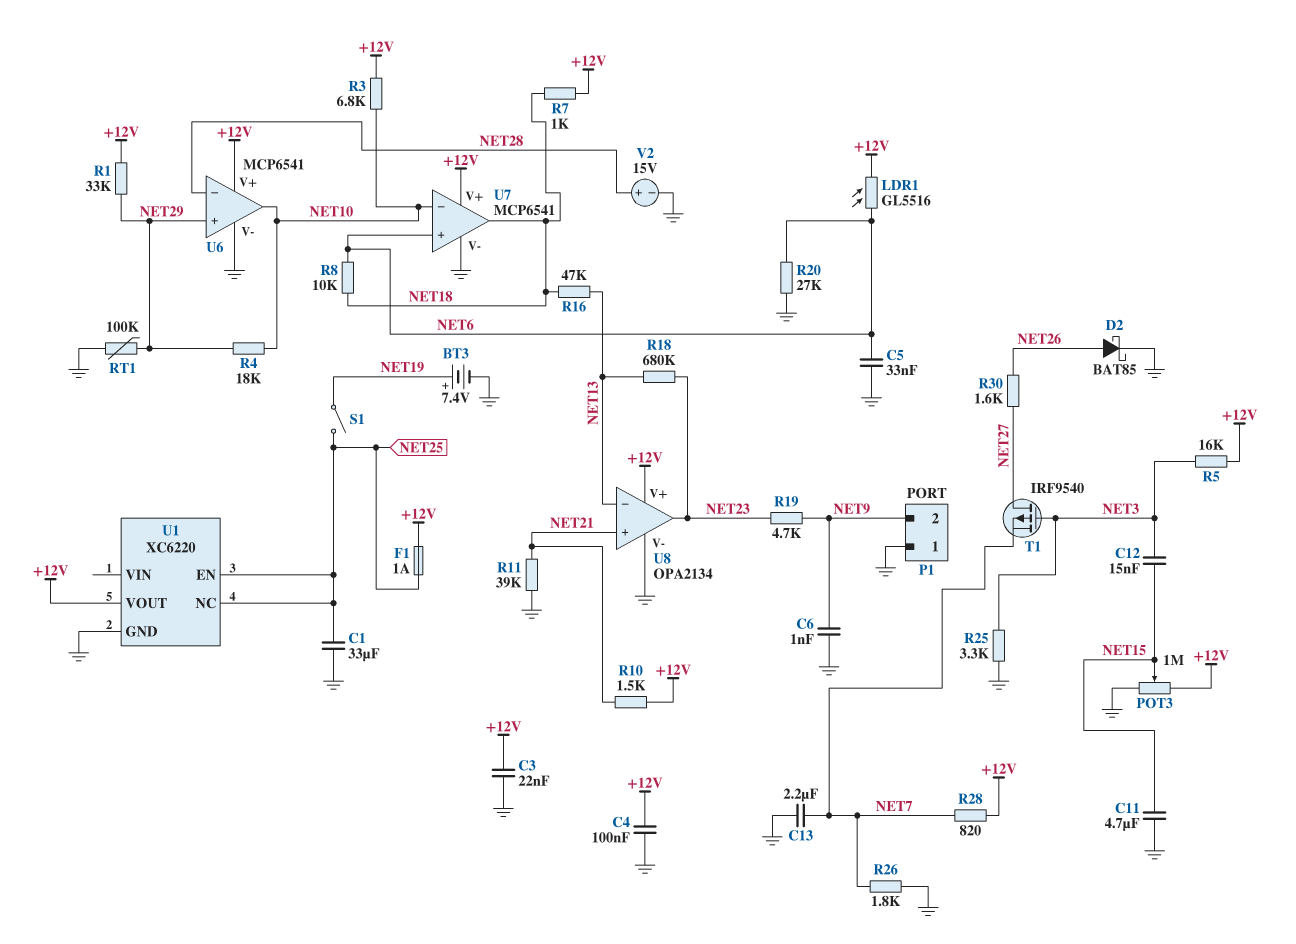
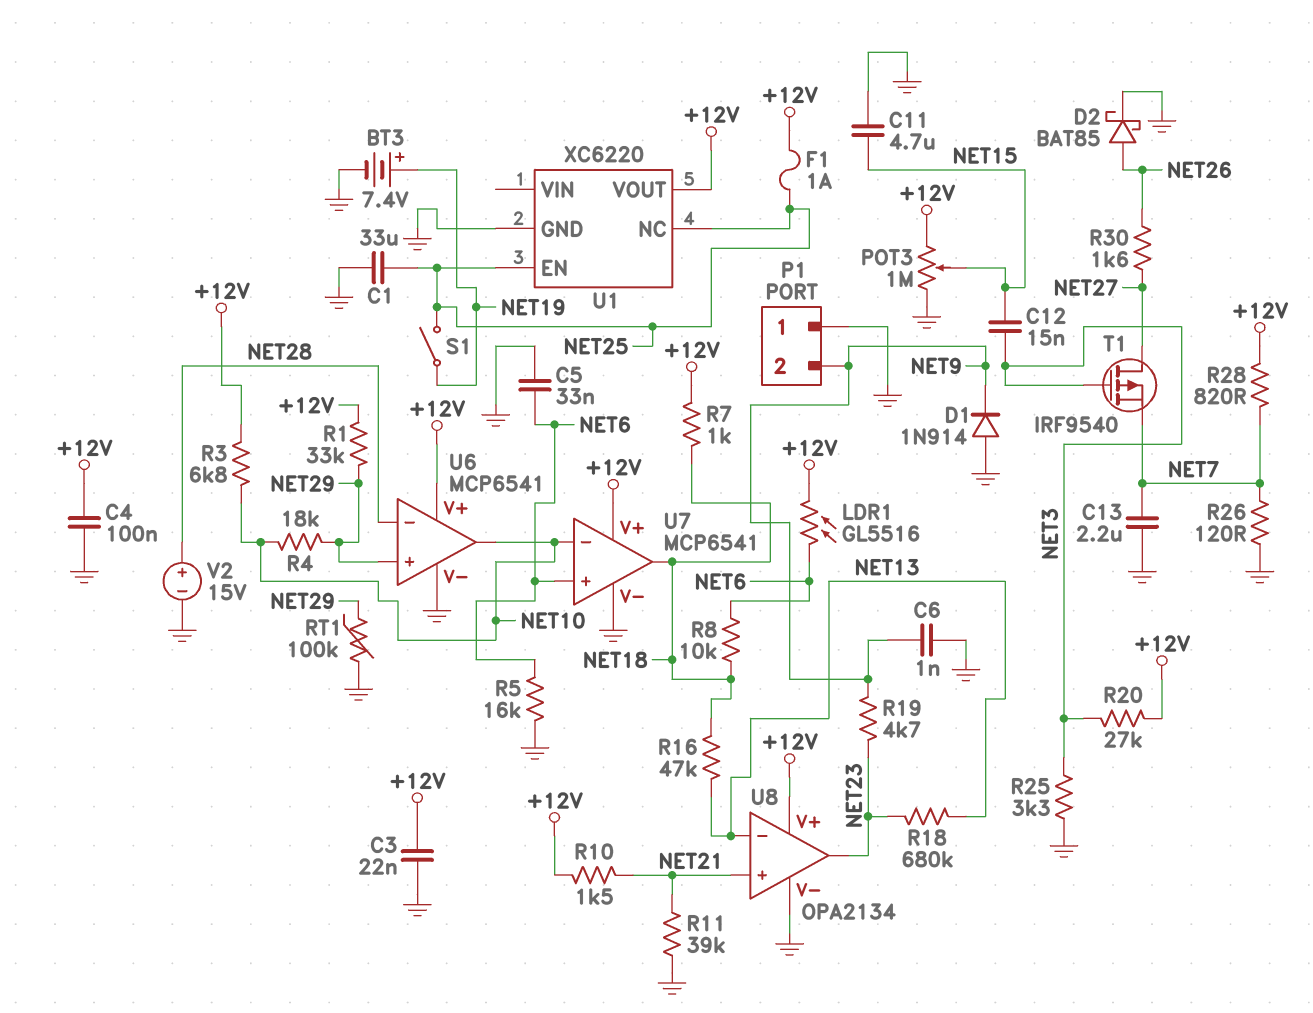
D1: none -> diode 1N914 (A GND, K NET9)
R5: 16k (+12V, NET3) -> 16k (GND, NET6)
R20: 27k (GND, NET6) -> 27k (+12V, NET3)
R26: 1.8k (GND, NET7) -> 120 (GND, NET7)

